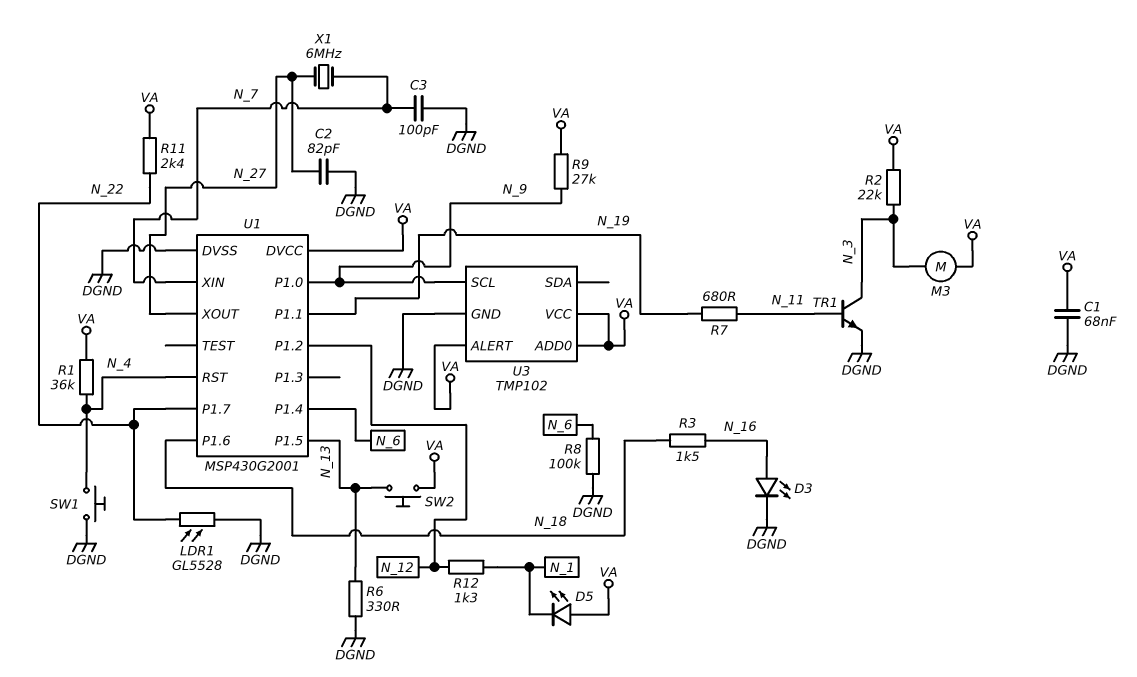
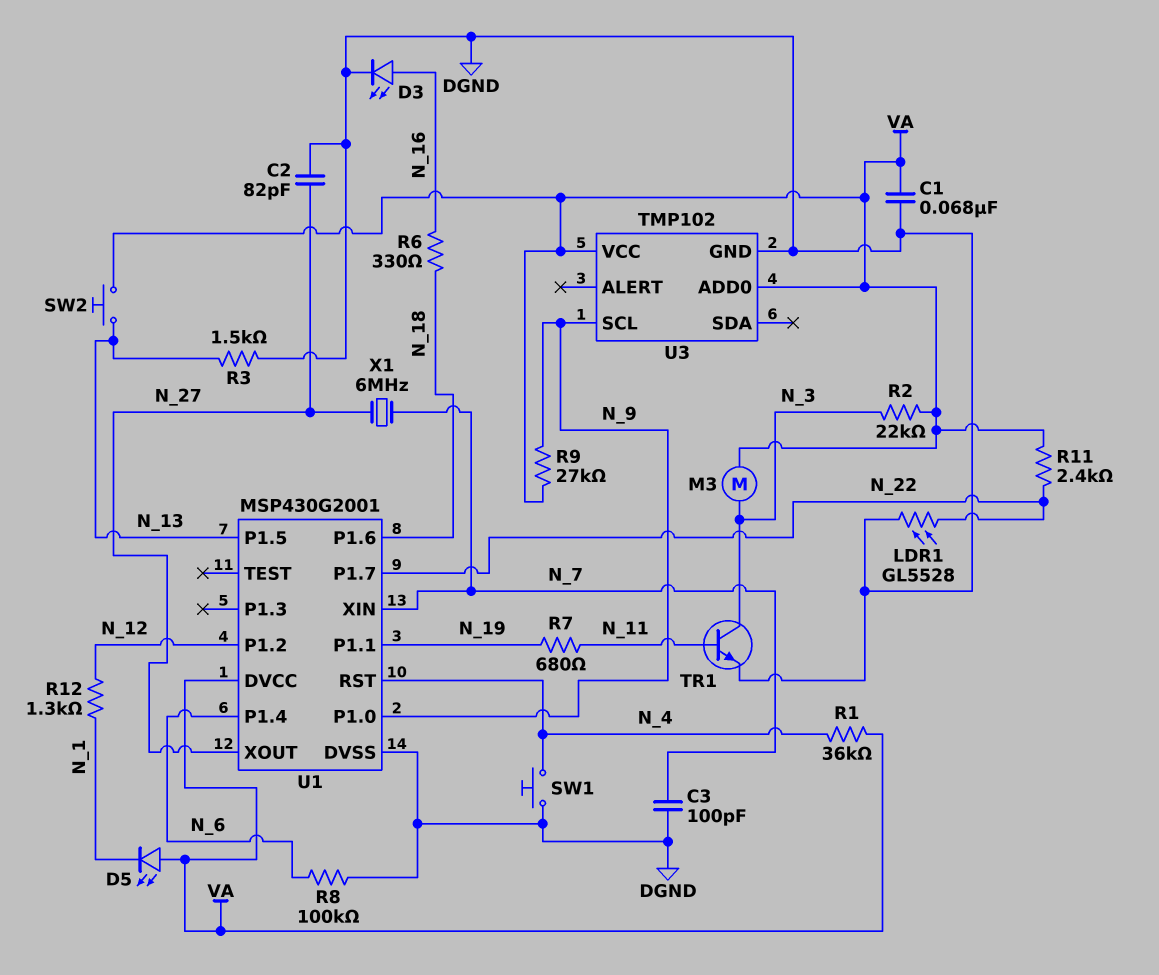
R3: 1.5k (N_16, N_18) -> 1.5k (DGND, N_13)
R6: 330 (DGND, N_13) -> 330 (N_16, N_18)
U3 pin ALERT: VA -> none

